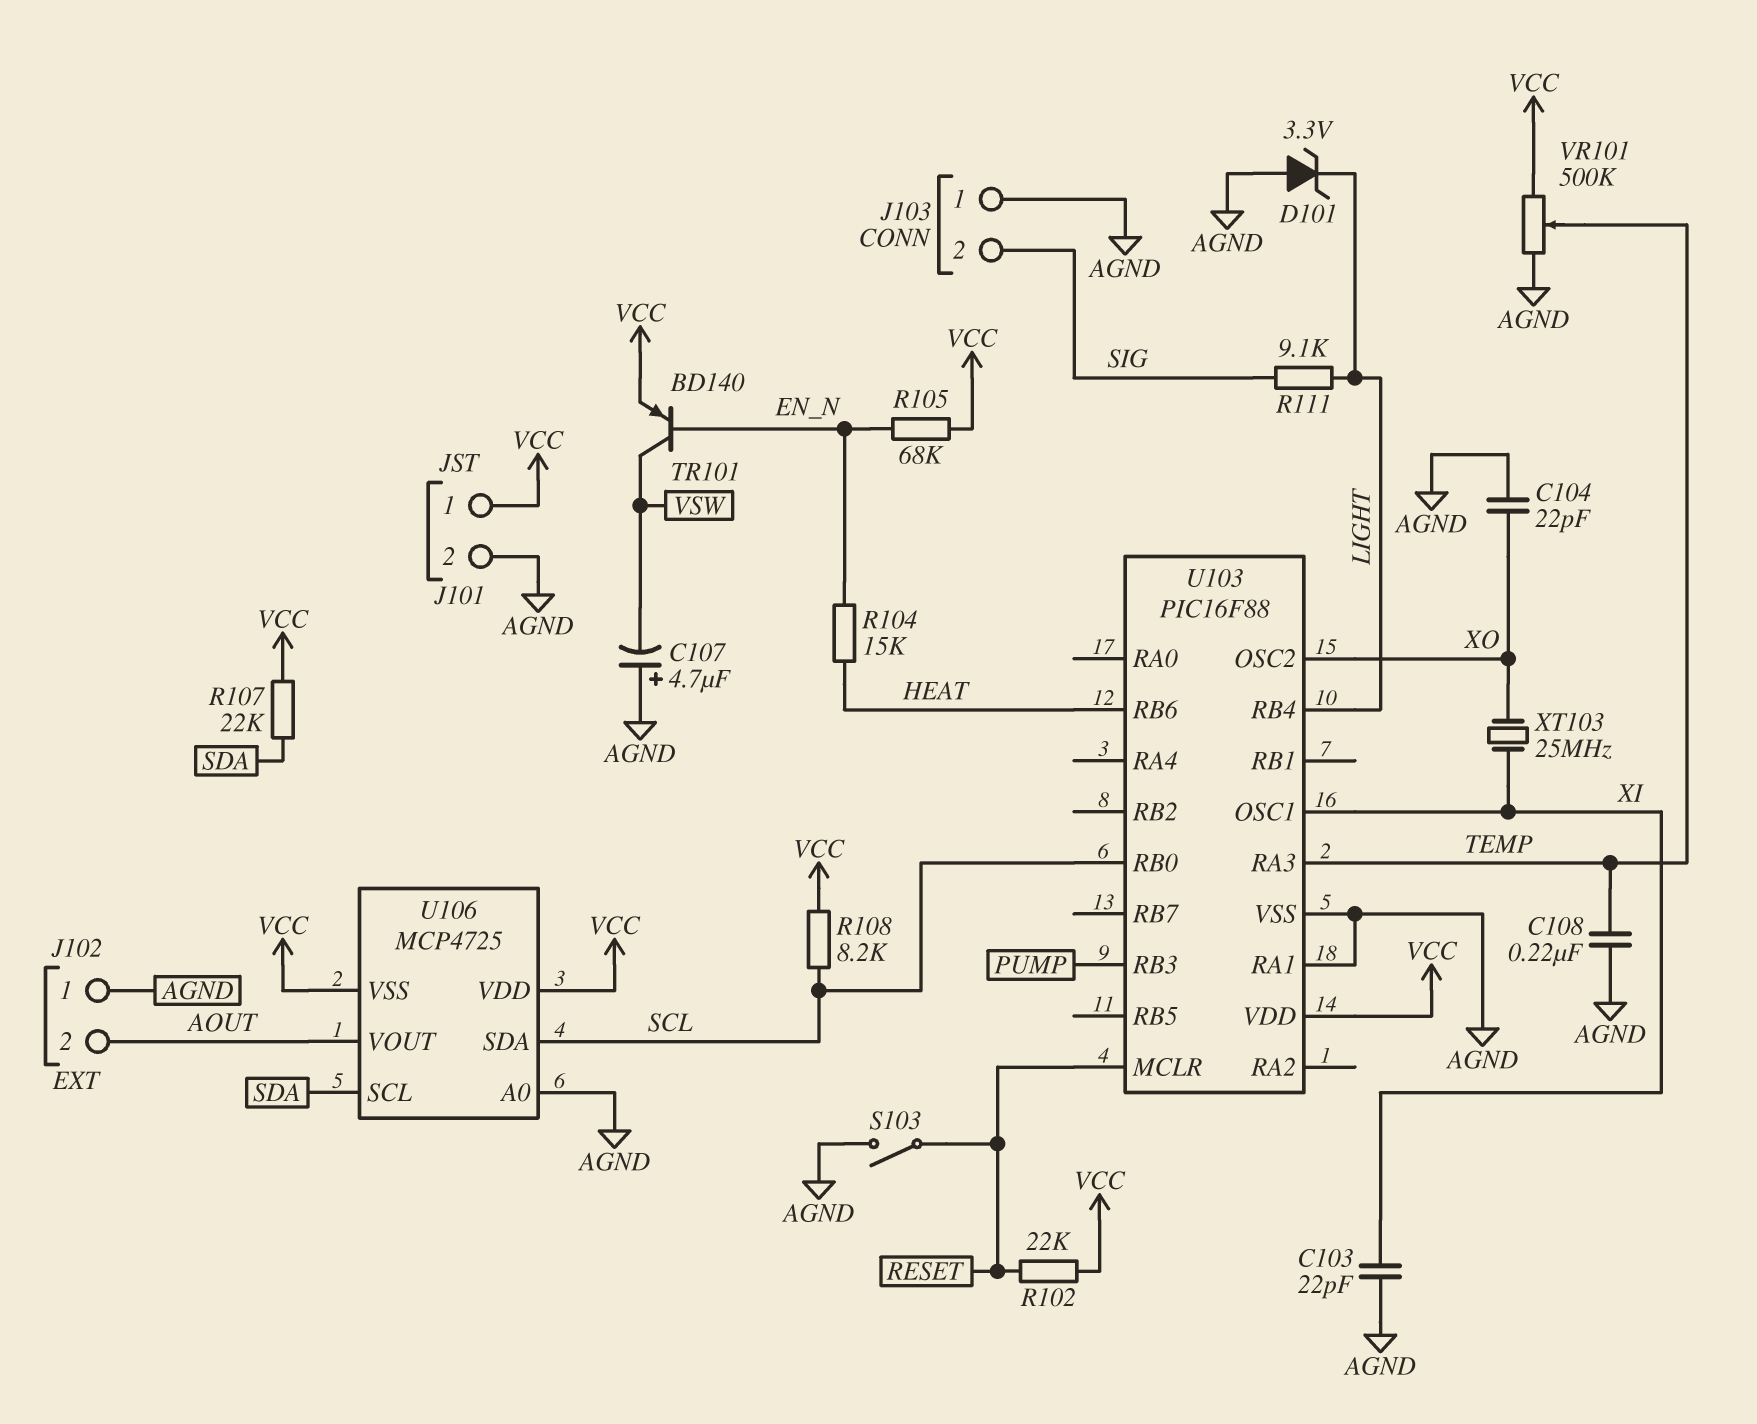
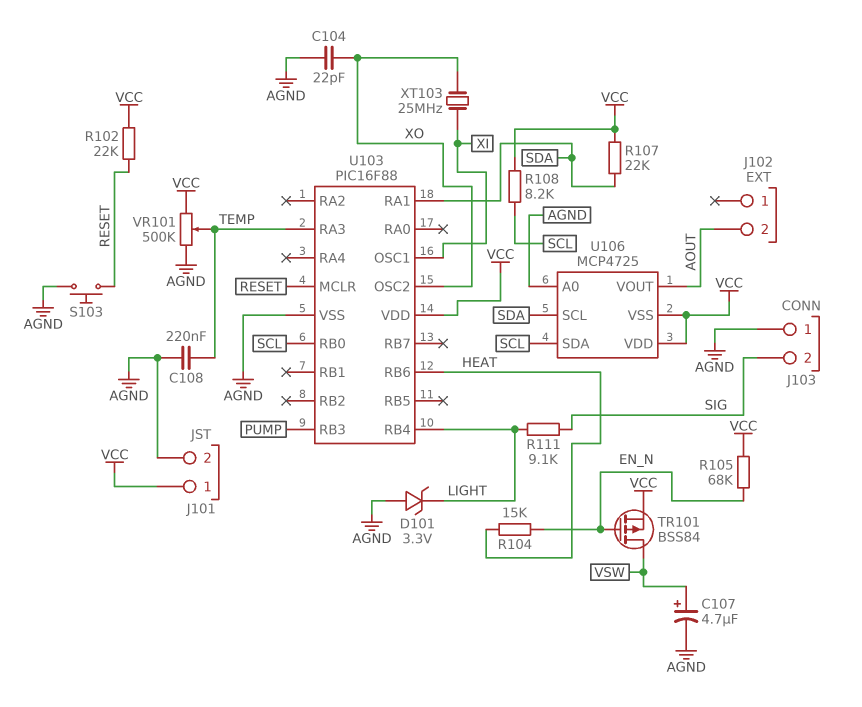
C103: 22pF (AGND, XI) -> none
C107: 4.7uF (plus AGND, minus VSW) -> 4.7uF (plus VSW, minus AGND)
J102 pin 1: AGND -> none
S103: switch (AGND, RESET) -> button (AGND, RESET)
TR101: PNP BD140 (B EN_N, C VSW, E VCC) -> PMOS BSS84 (G EN_N, D VSW, S VCC)
U103 pin RA1: AGND -> SDA

